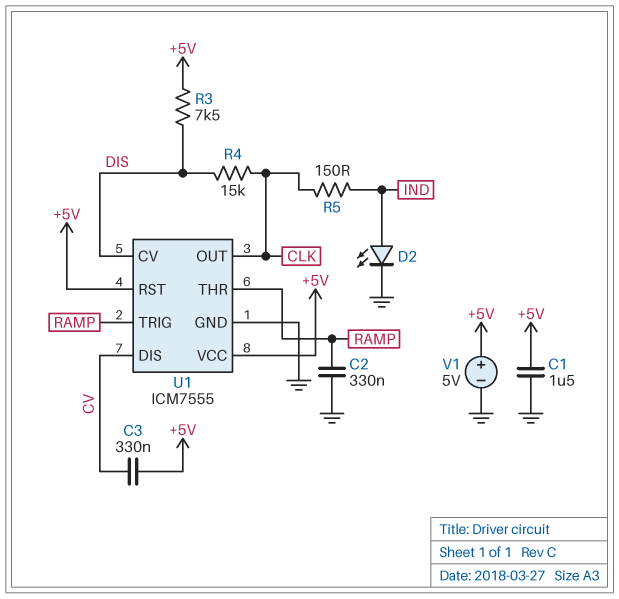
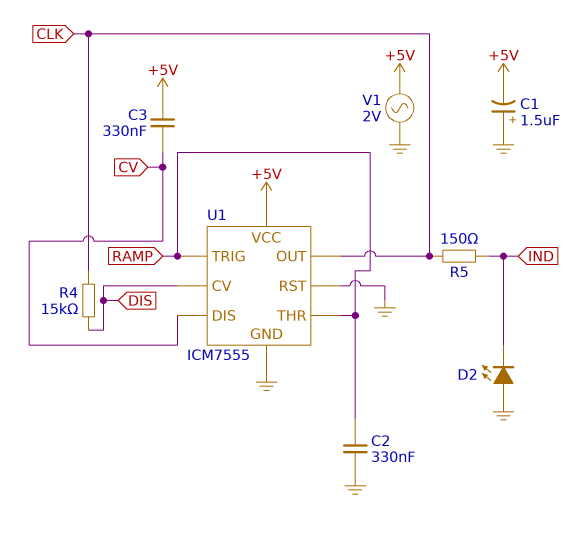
C1: 1.5uF (+5V, GND) -> 1.5uF (plus GND, minus +5V)
D2: LED (A IND, K GND) -> LED (A GND, K IND)
R3: 7.5k (+5V, DIS) -> none
U1 pin RST: +5V -> GND
V1: 5V (plus +5V, minus GND) -> AC 2V (+5V, GND)

